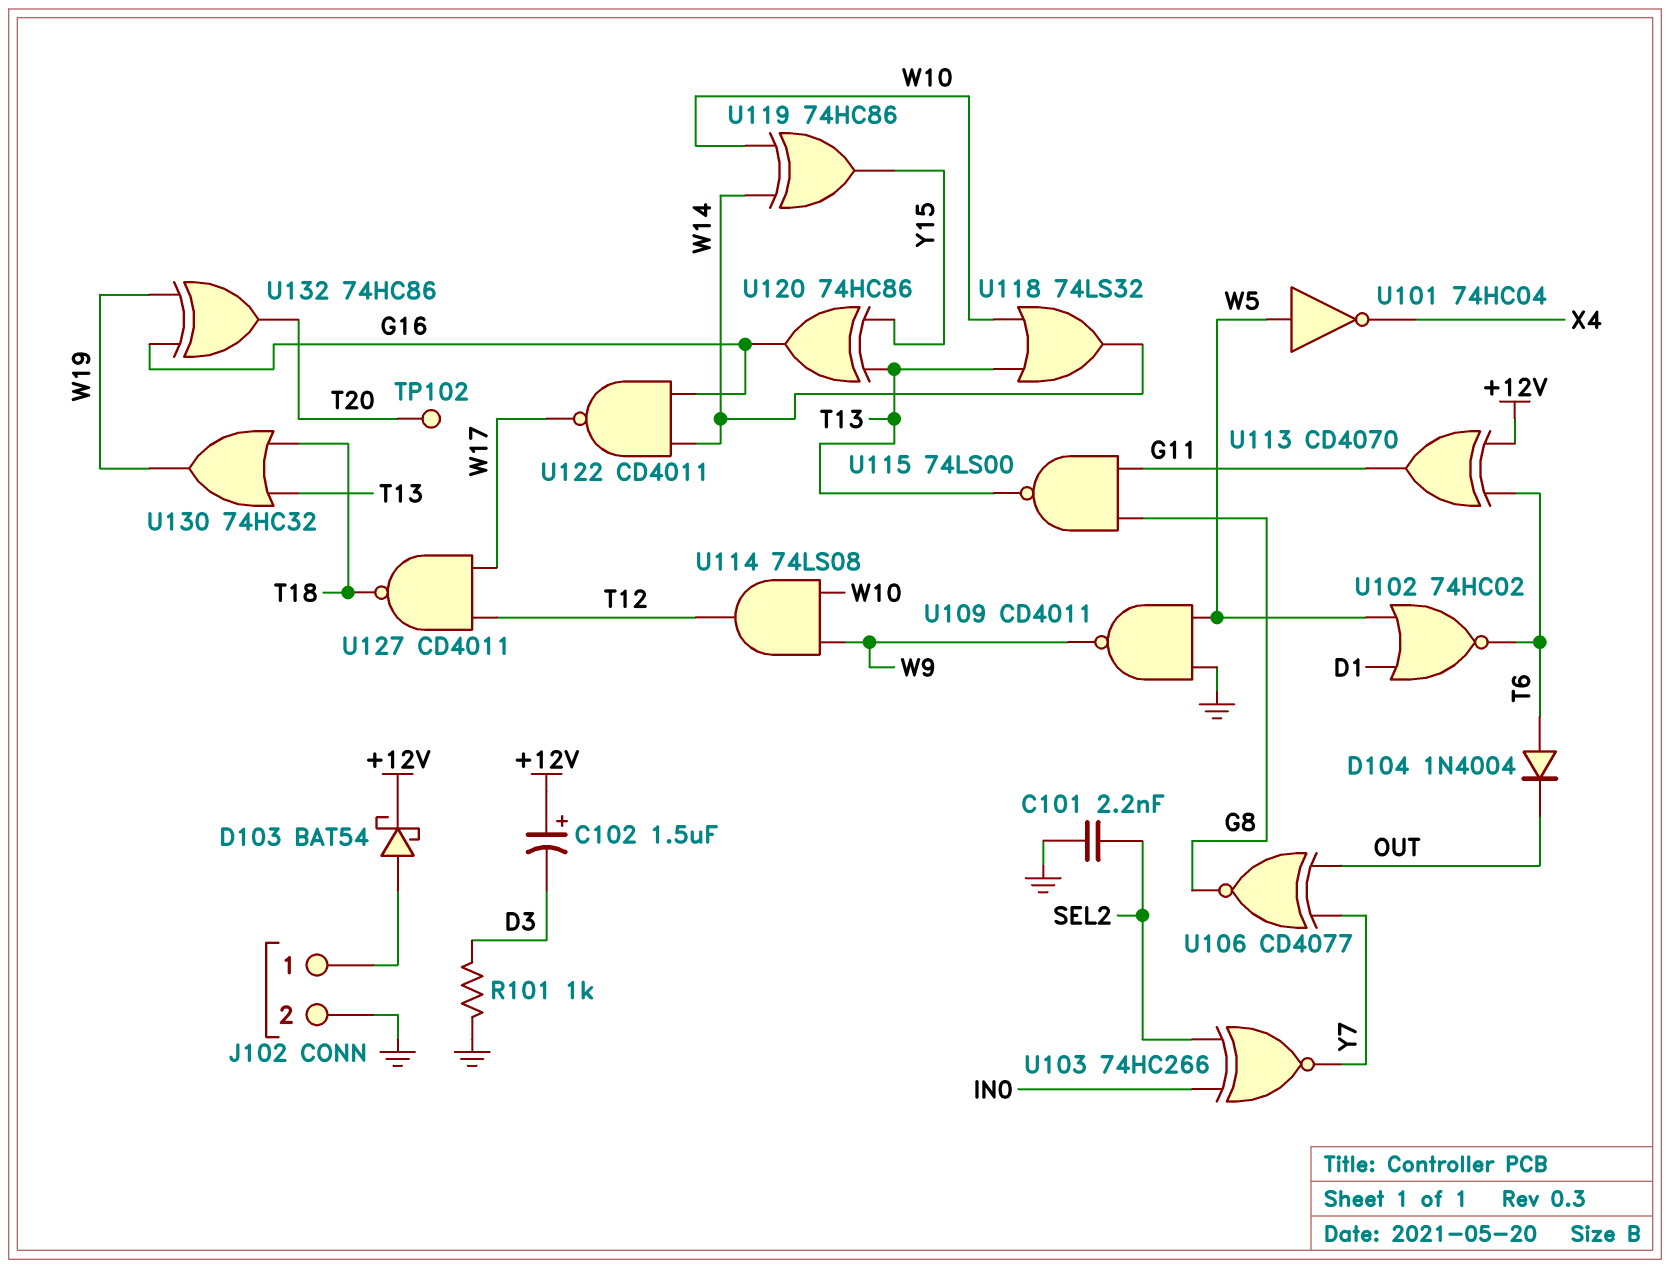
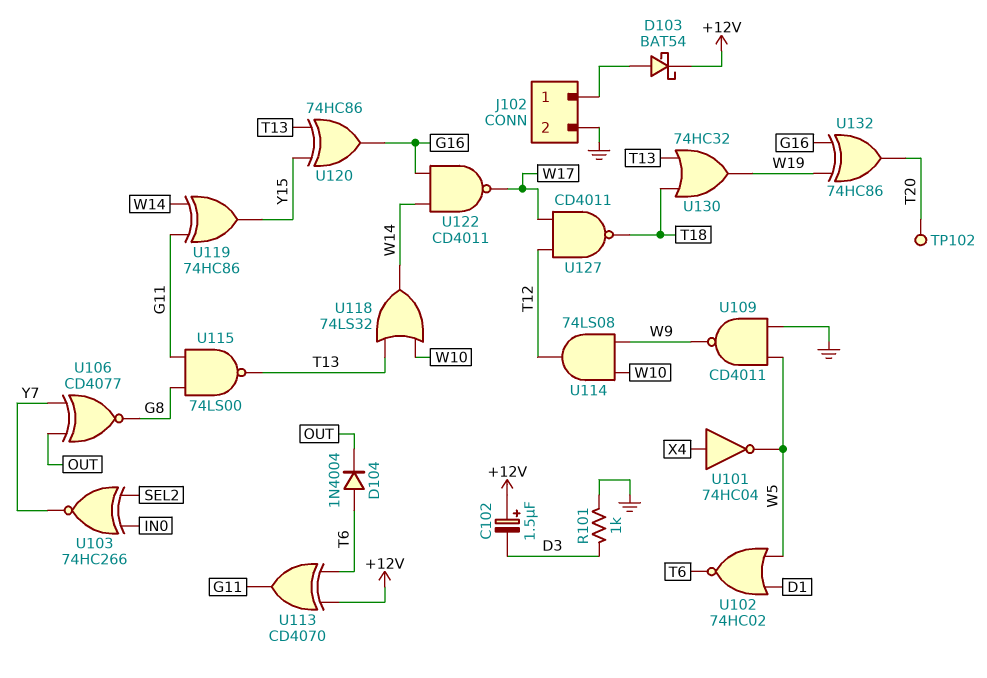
C101: 2.2nF (GND, SEL2) -> none
U101: NOT 74HC04 (in W5, out X4) -> NOT 74HC04 (in X4, out W5)
U119: XOR 74HC86 (in W10, in W14, out Y15) -> XOR 74HC86 (in G11, in W14, out Y15)

